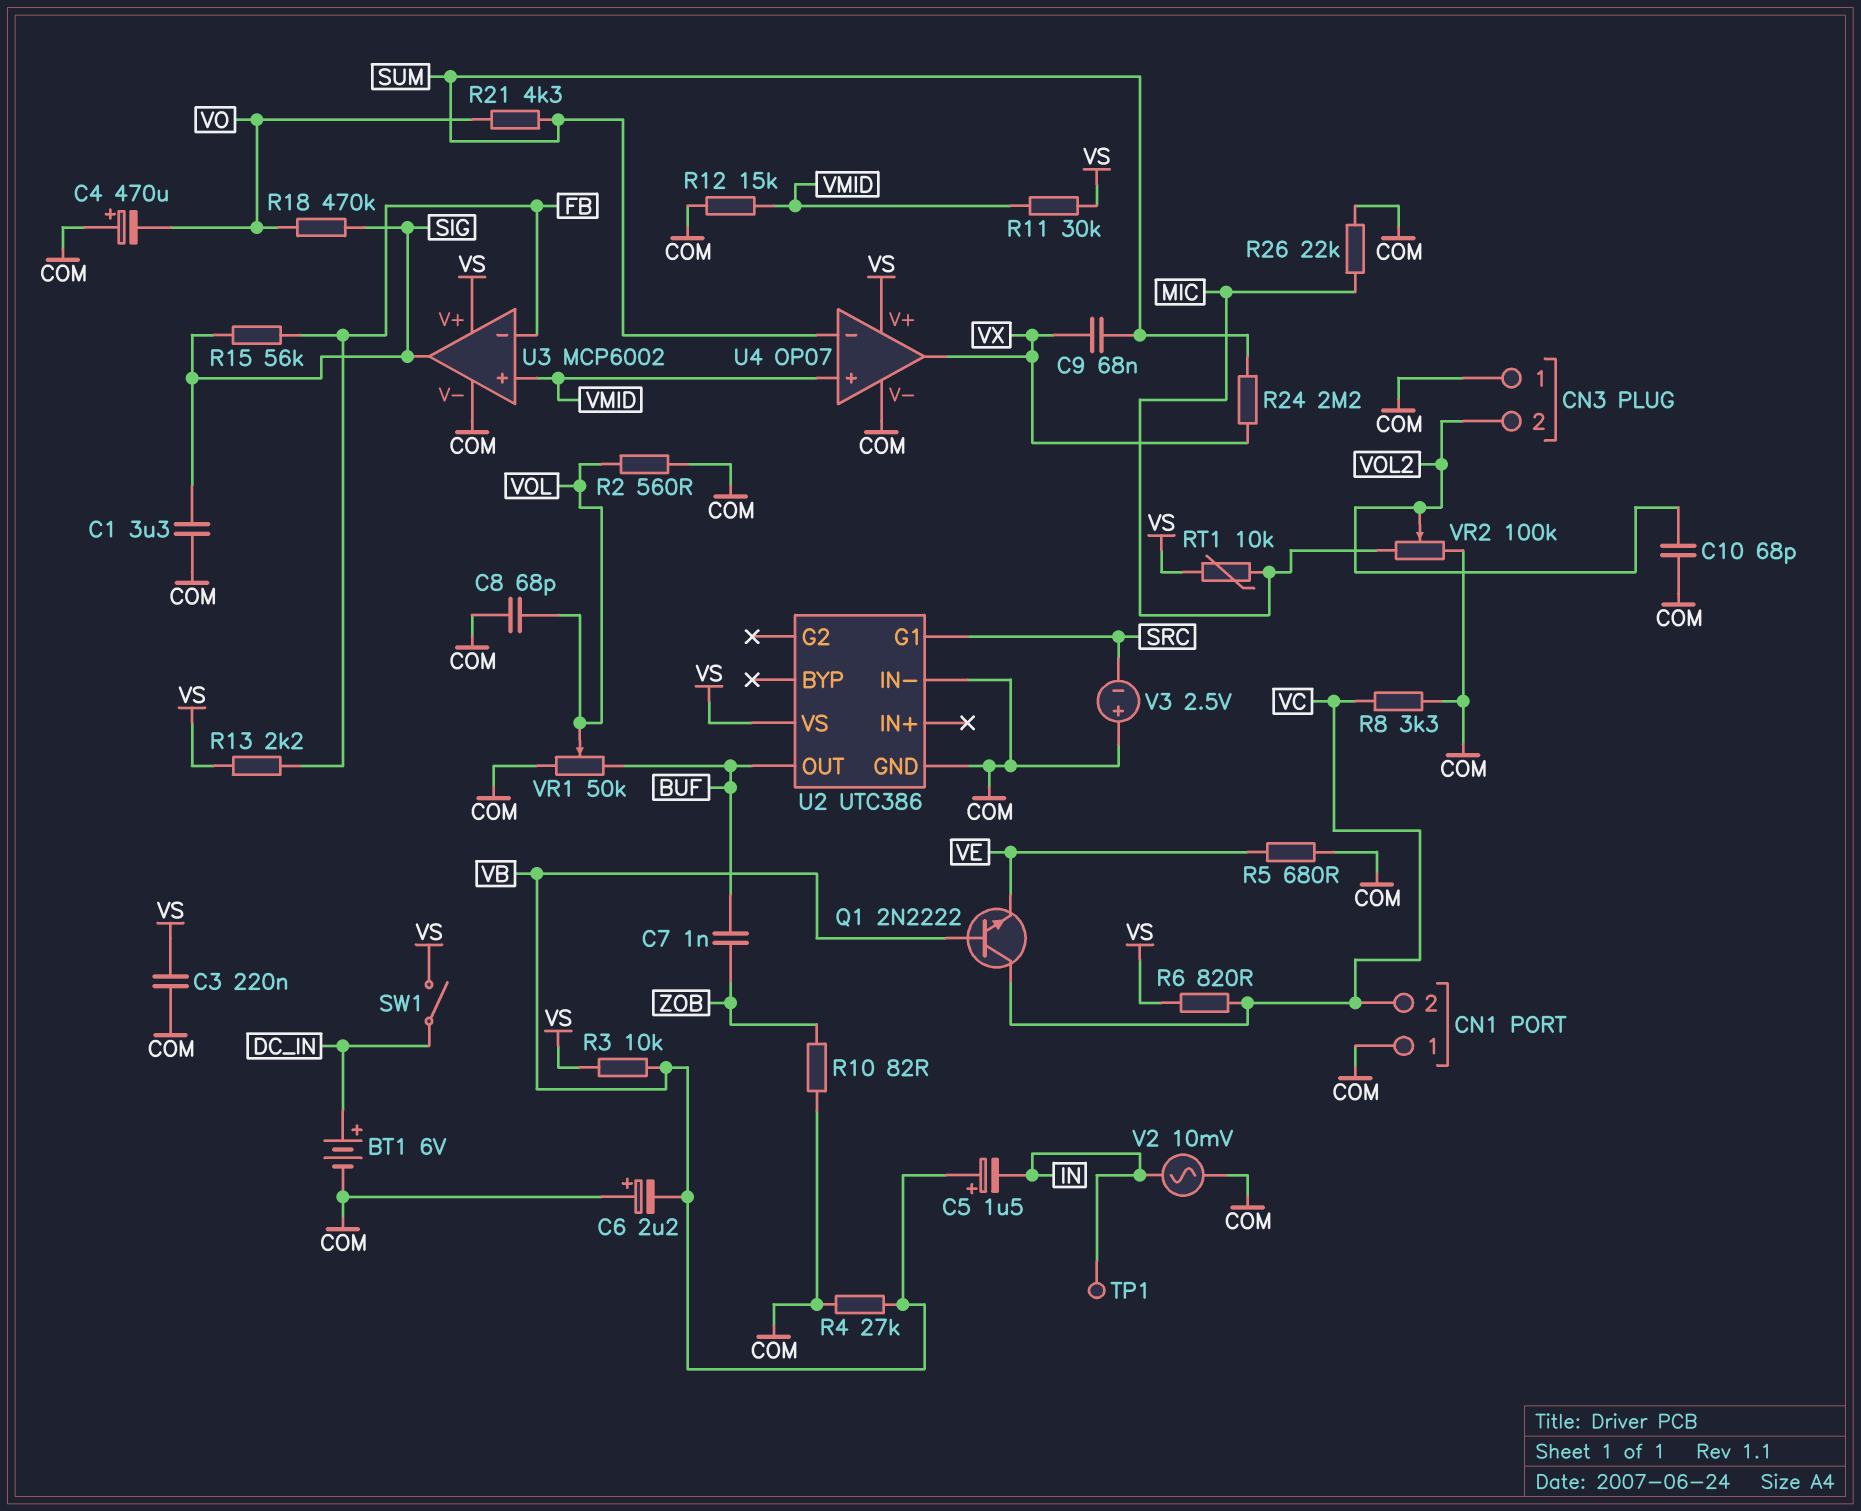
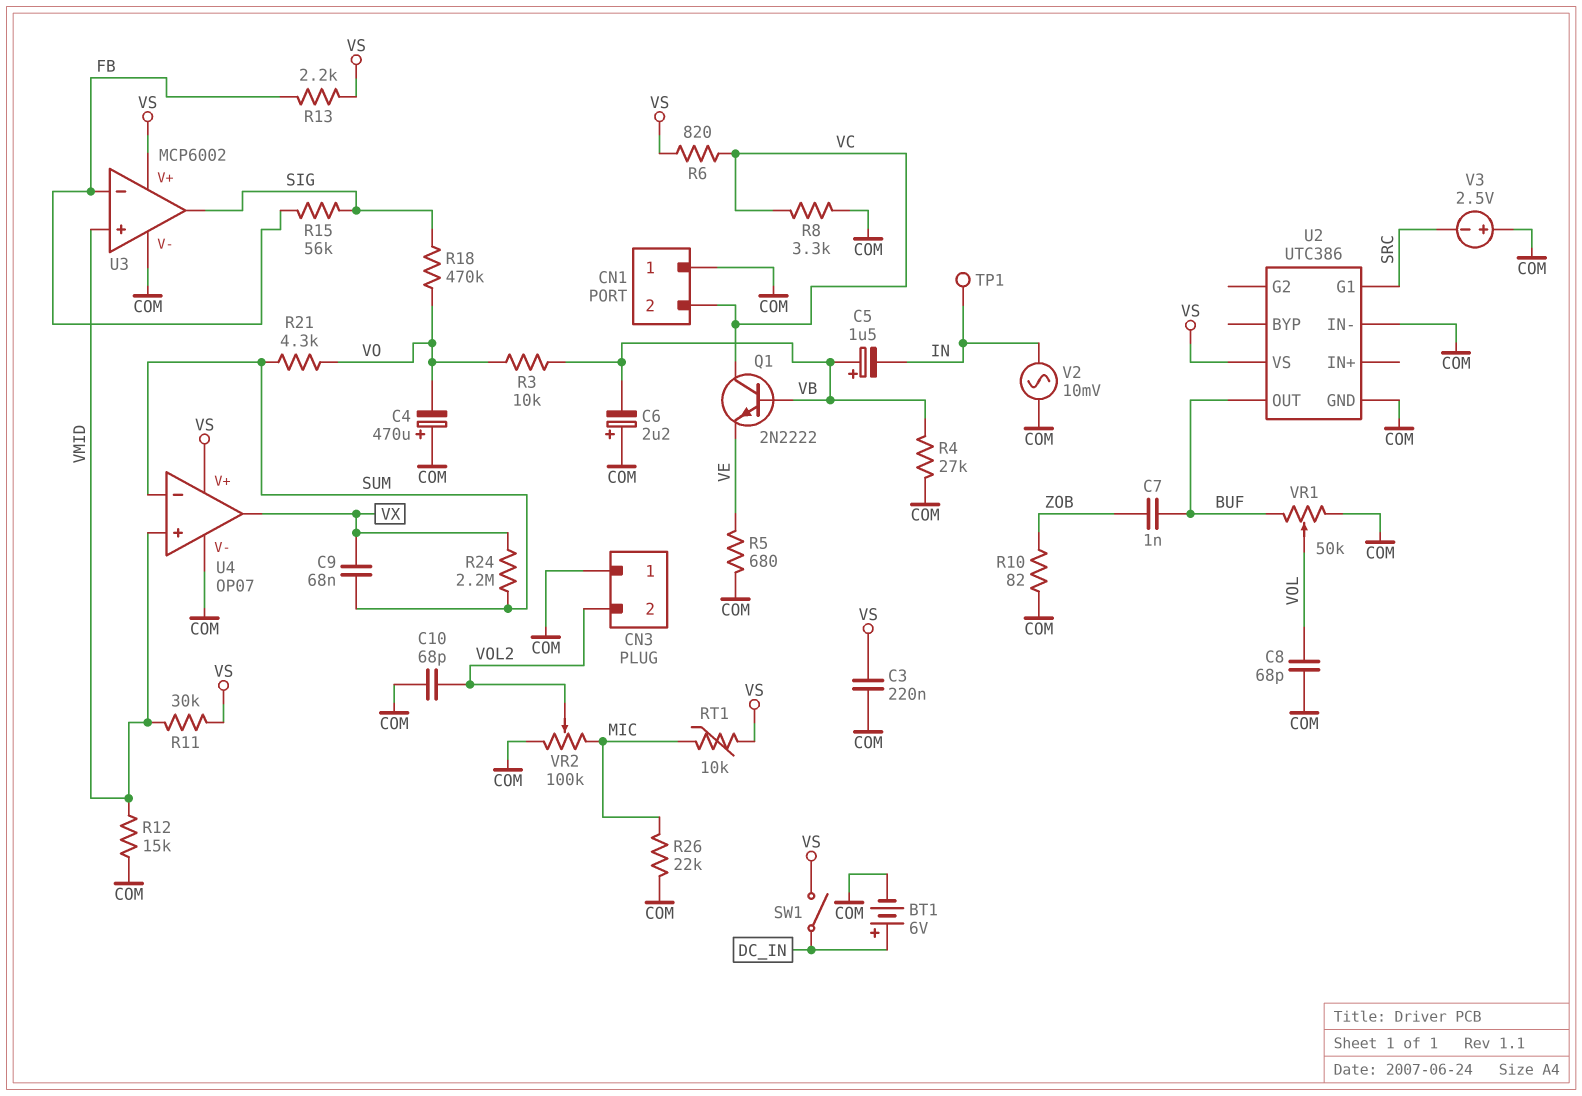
C1: 3.3uF (COM, SIG) -> none
R2: 560 (COM, VOL) -> none
R3: 10k (VB, VS) -> 10k (VB, VO)

